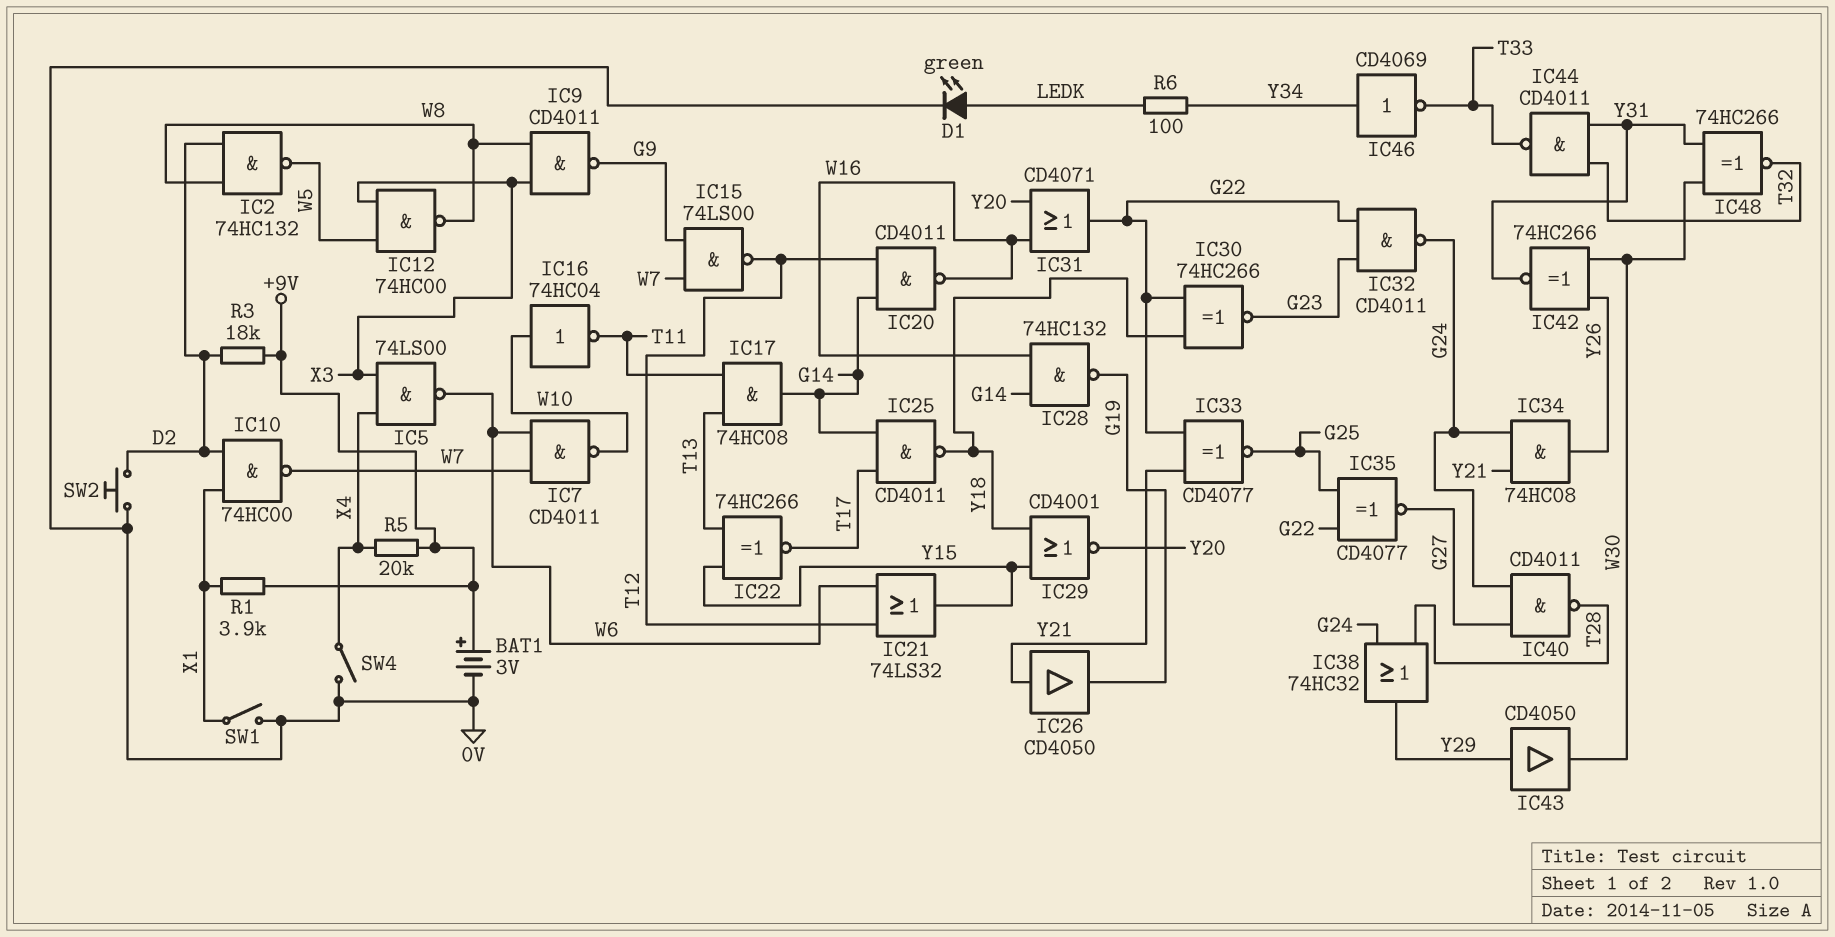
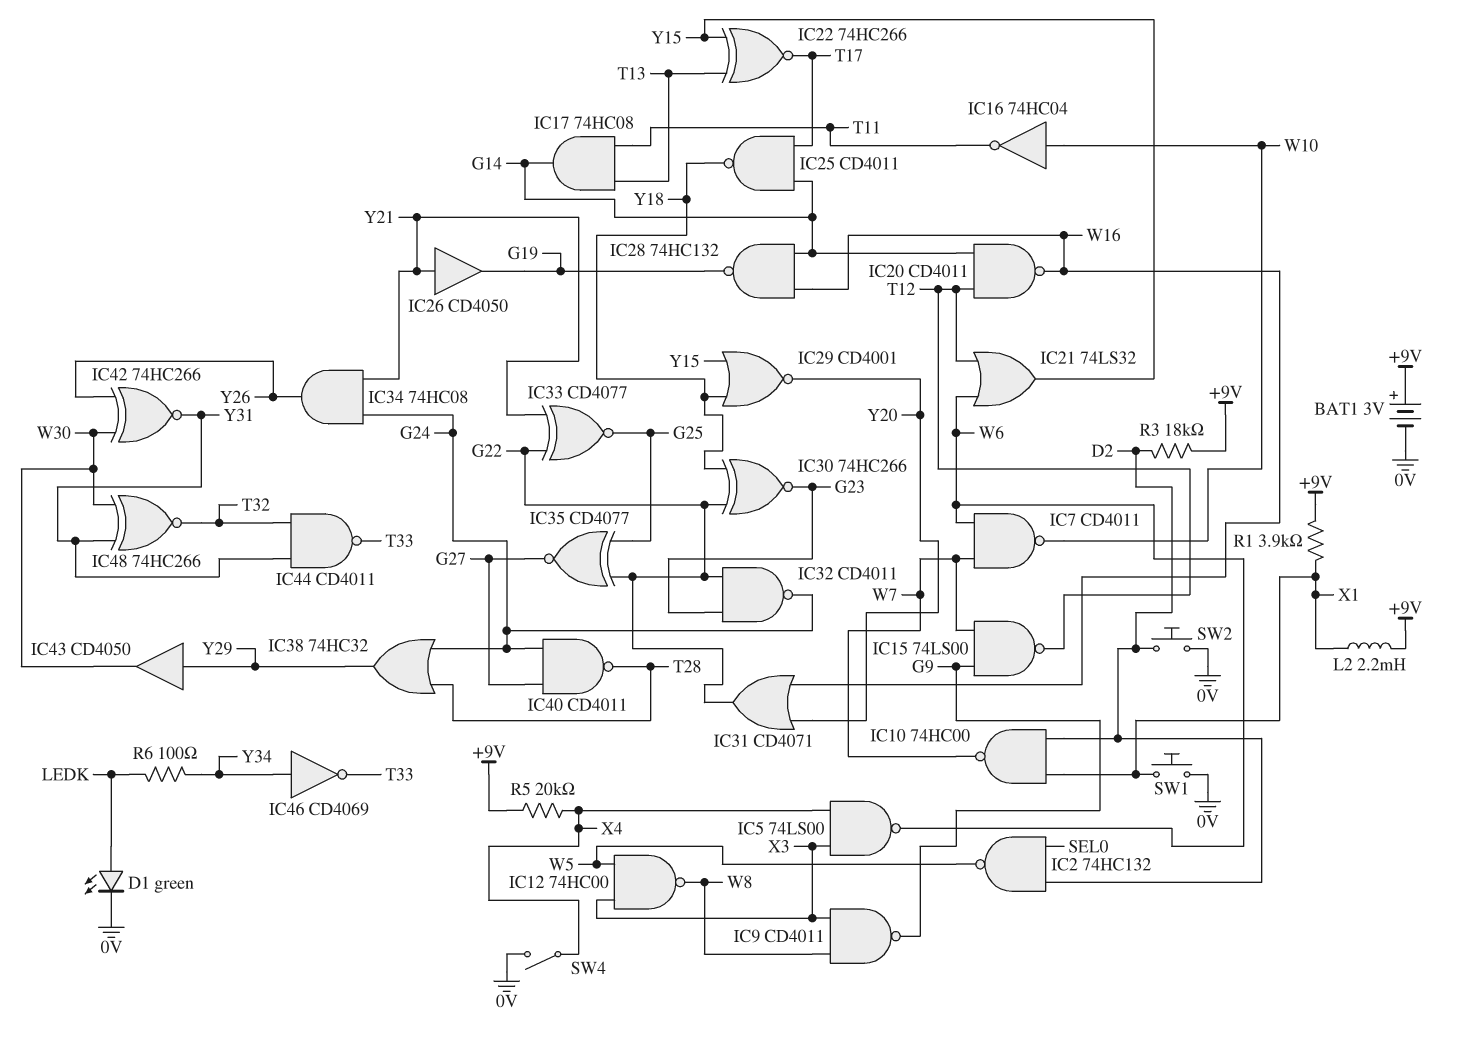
IC2: NAND 74HC132 (in D2, in W8, out W5) -> NAND 74HC132 (in D2, in SEL0, out W5)
L2: none -> 2.2mH (+9V, X1)
SW1: switch (0V, X1) -> button (0V, X1)

